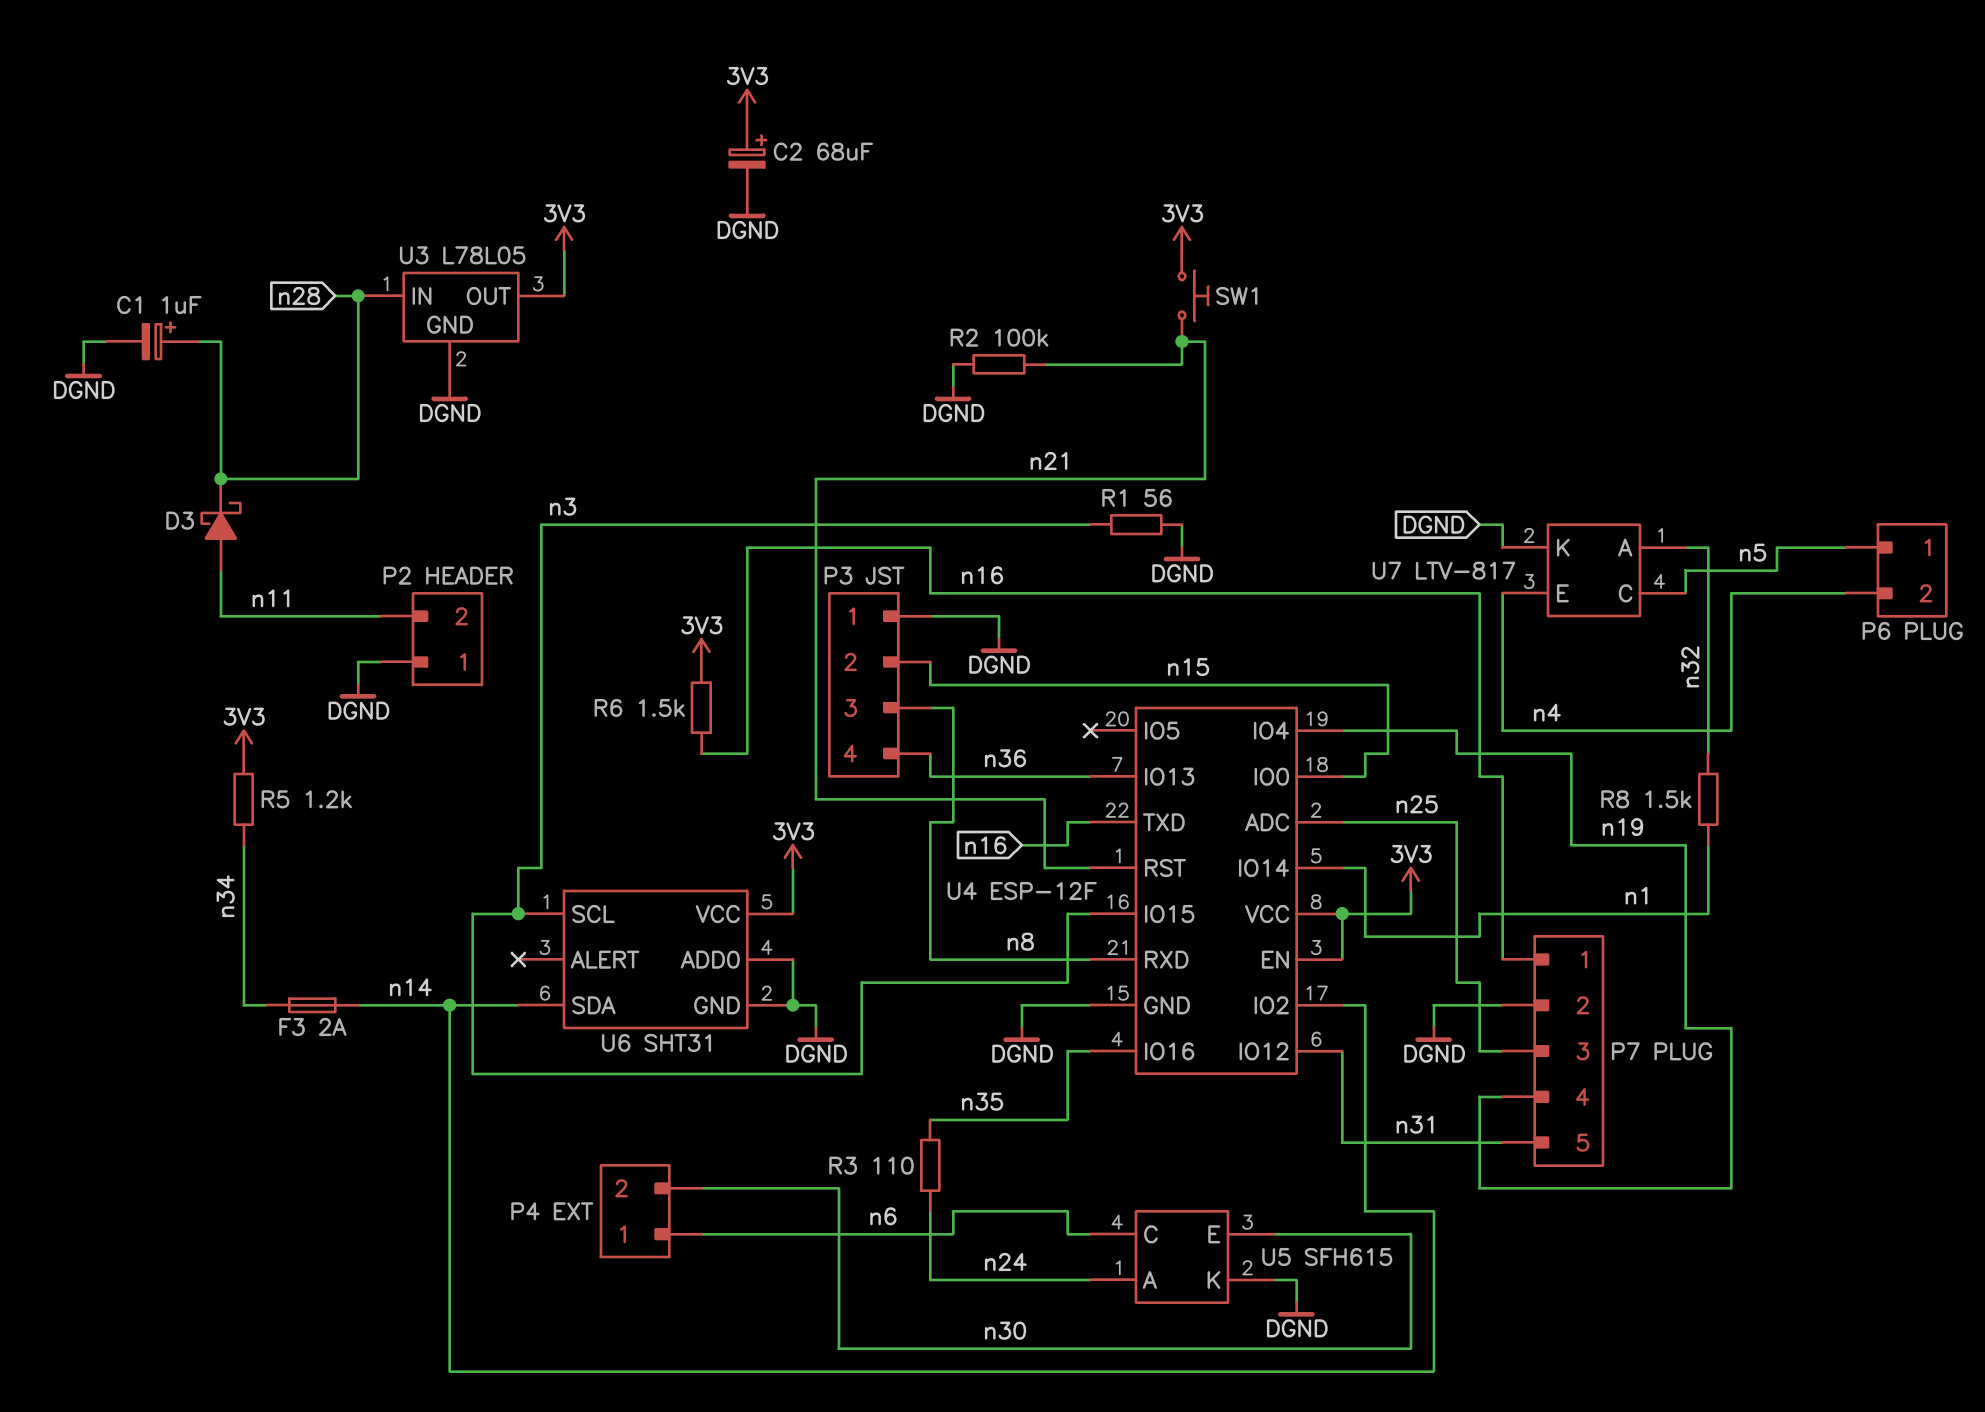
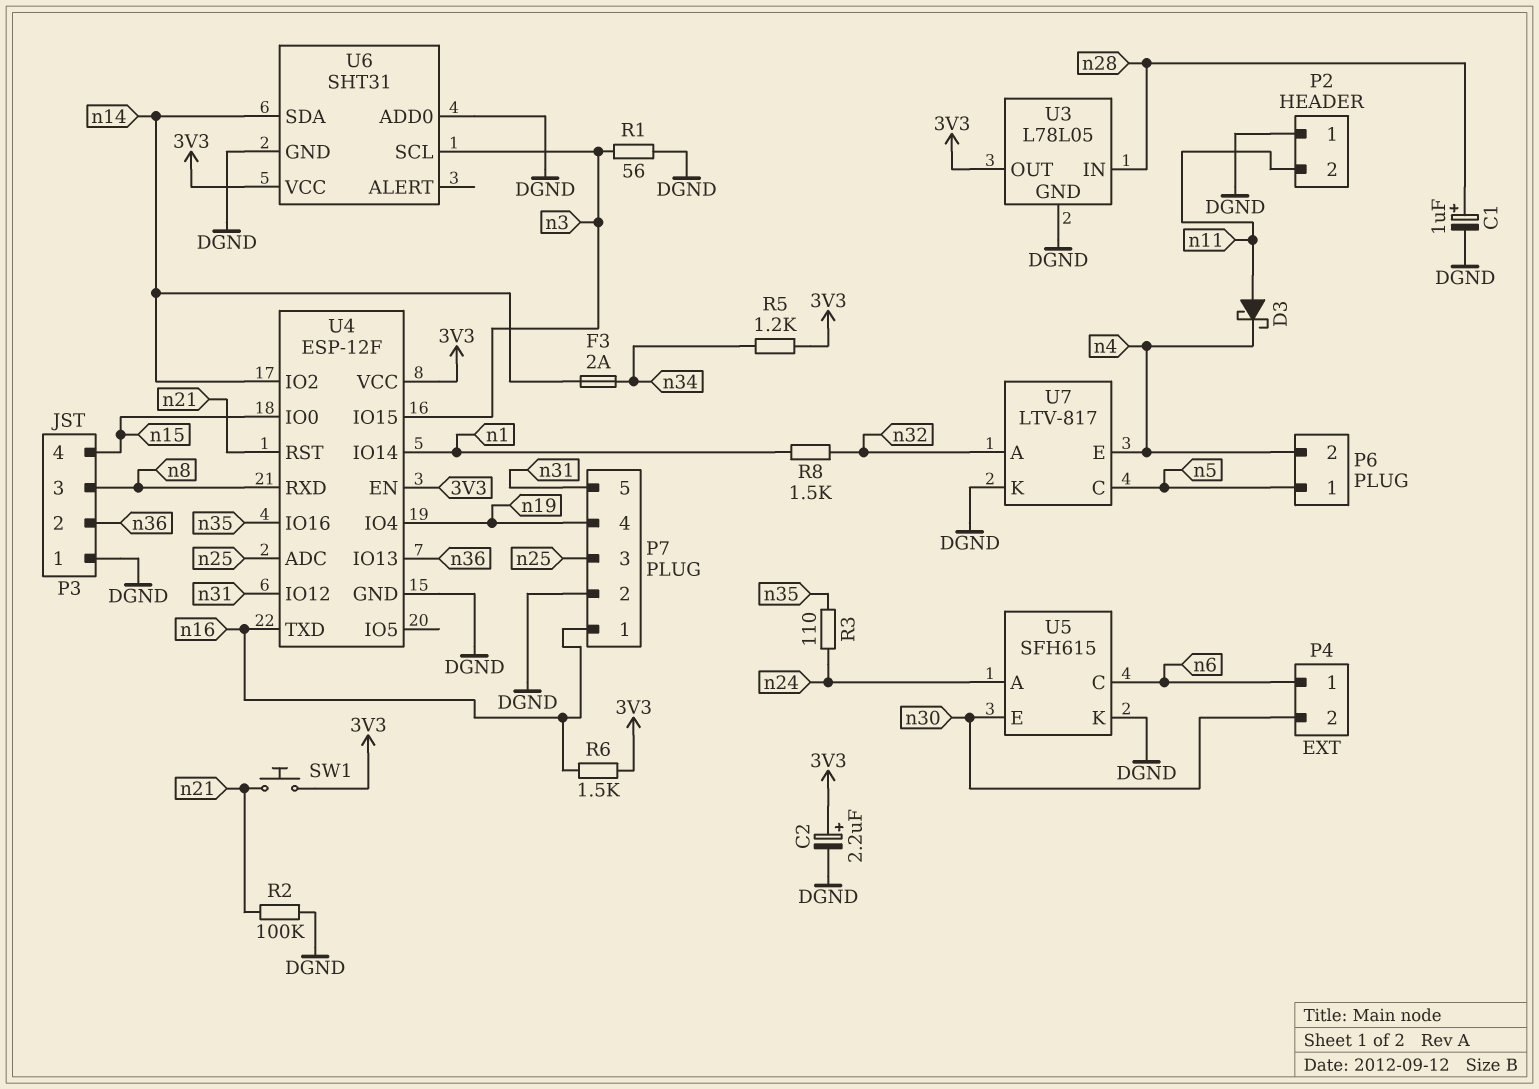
C2: 68uF (plus 3V3, minus DGND) -> 2.2uF (plus 3V3, minus DGND)
D3: schottky (A n11, K n28) -> schottky (A n11, K n4)
P3 pin 2: n15 -> n36
P3 pin 4: n36 -> n15

